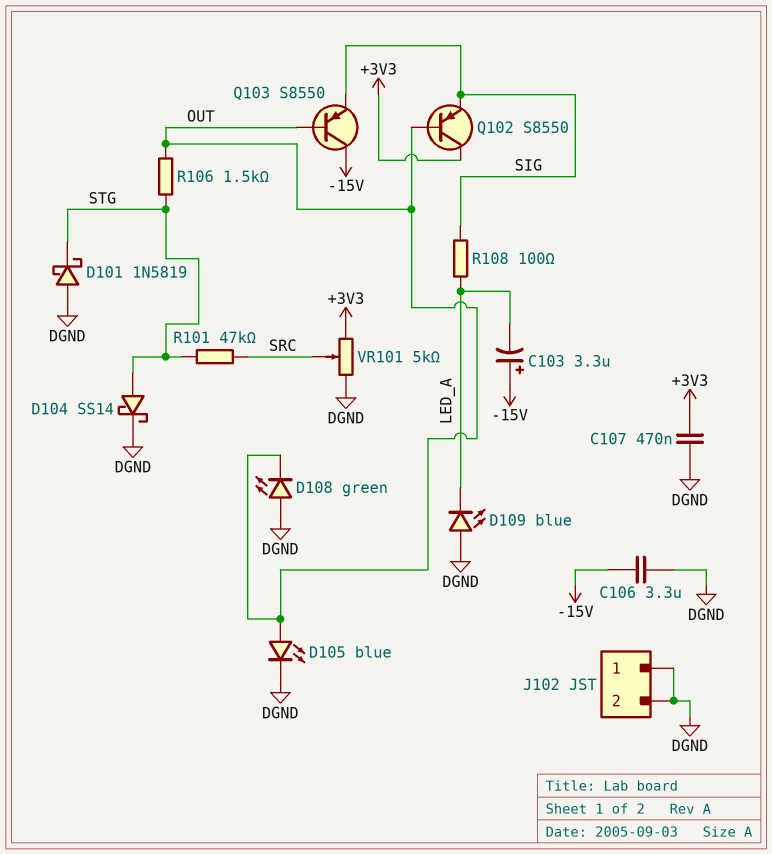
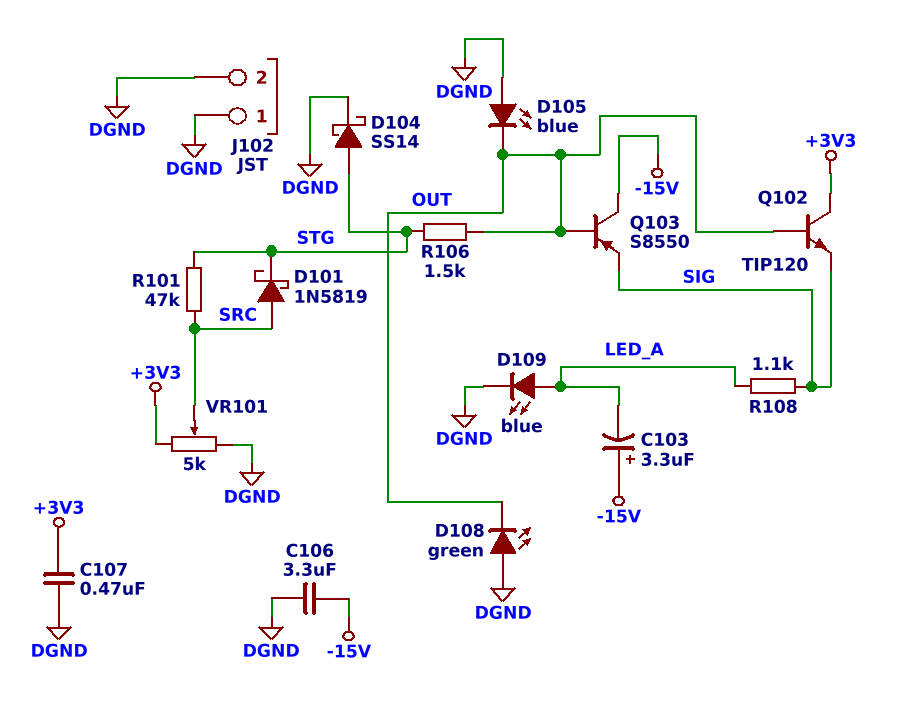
D101: schottky 1N5819 (A DGND, K STG) -> schottky 1N5819 (A SRC, K STG)
D105: LED blue (A OUT, K DGND) -> LED blue (A DGND, K OUT)
D109: LED blue (A DGND, K LED_A) -> LED blue (A LED_A, K DGND)
Q102: PNP S8550 (B OUT, C +3V3, E SIG) -> NPN TIP120 (B OUT, C +3V3, E SIG)
R108: 100 (LED_A, SIG) -> 1.1k (LED_A, SIG)

